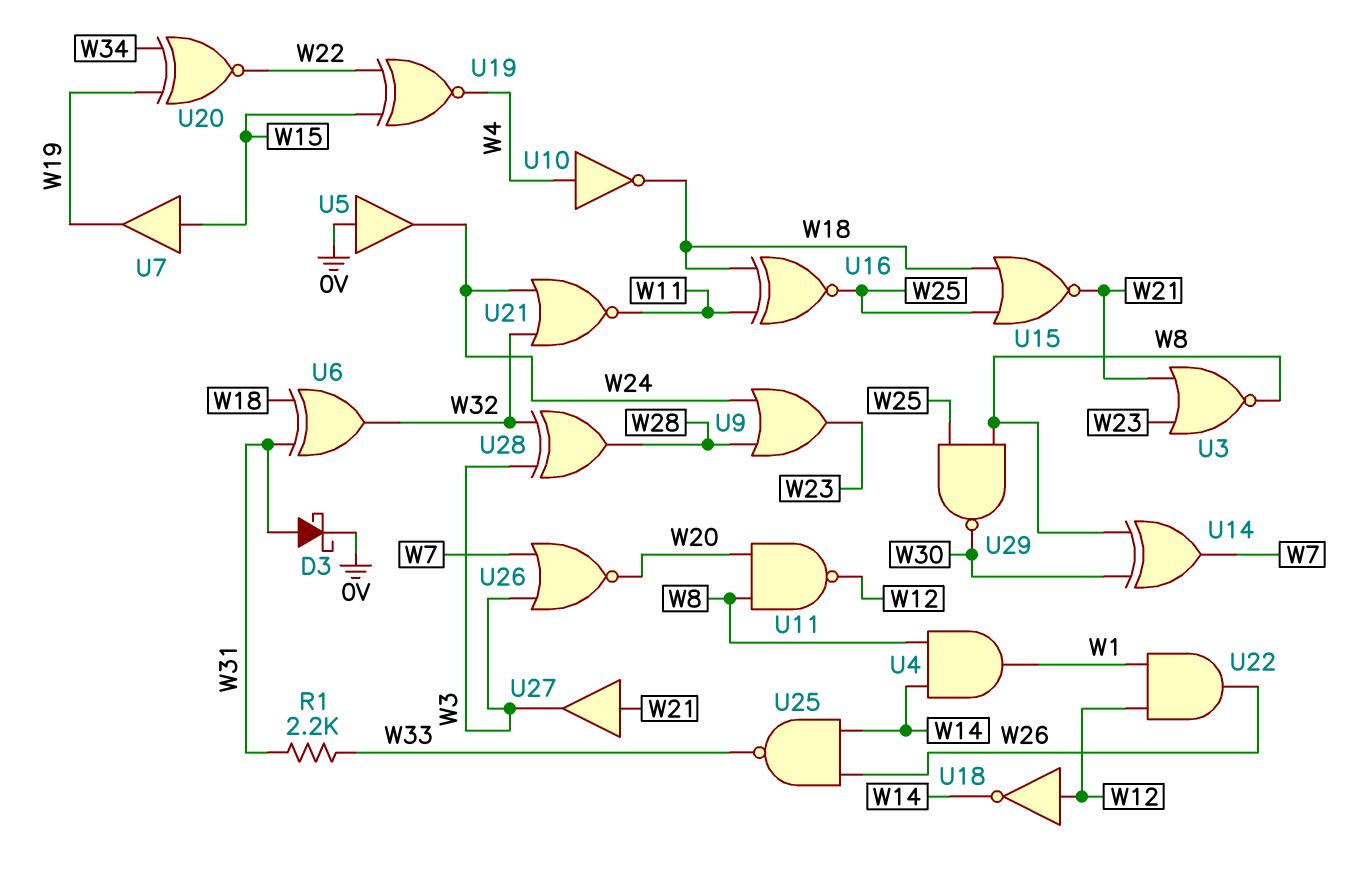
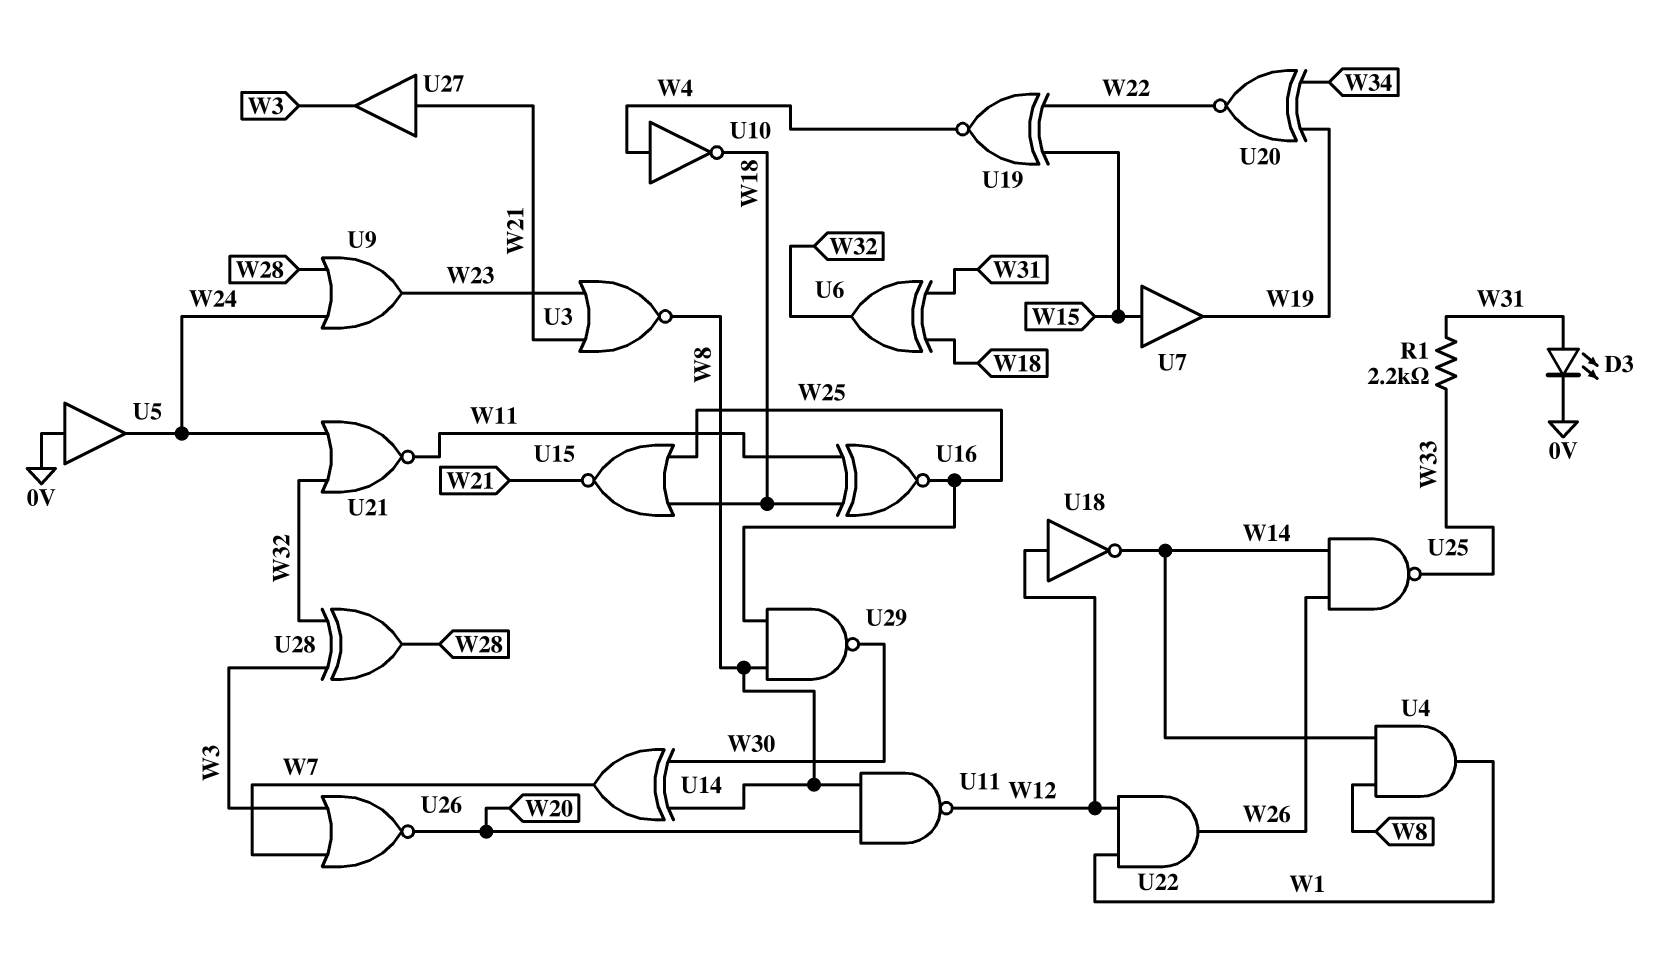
D3: schottky (A W31, K 0V) -> LED (A W31, K 0V)

